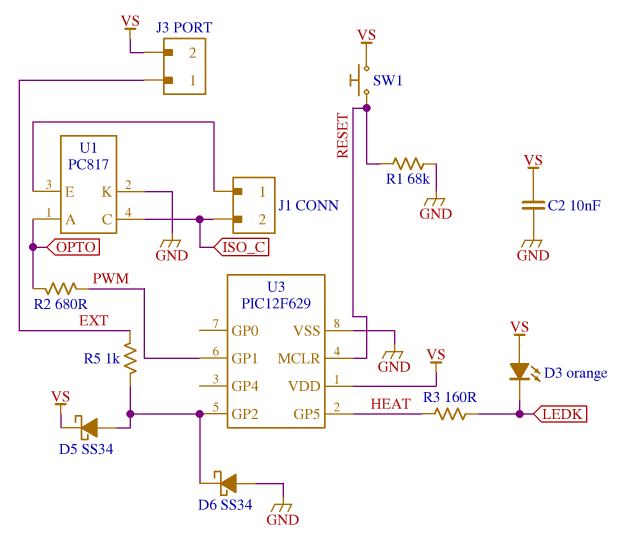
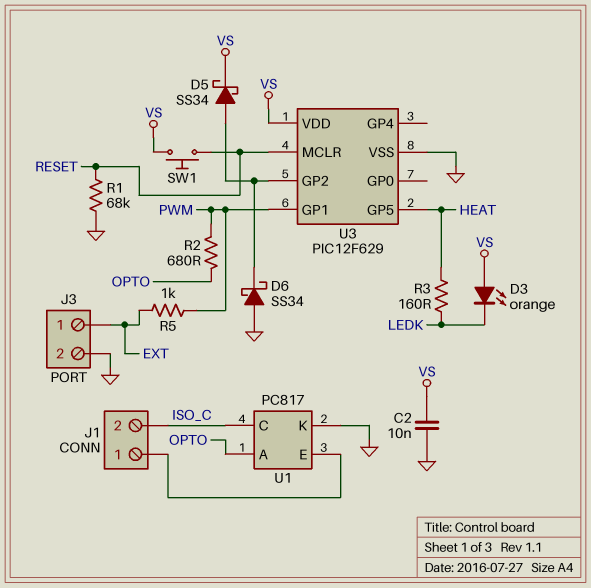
J3 pin 2: VS -> GND
R5: 1k (EXT, U3/GP2) -> 1k (EXT, PWM)

